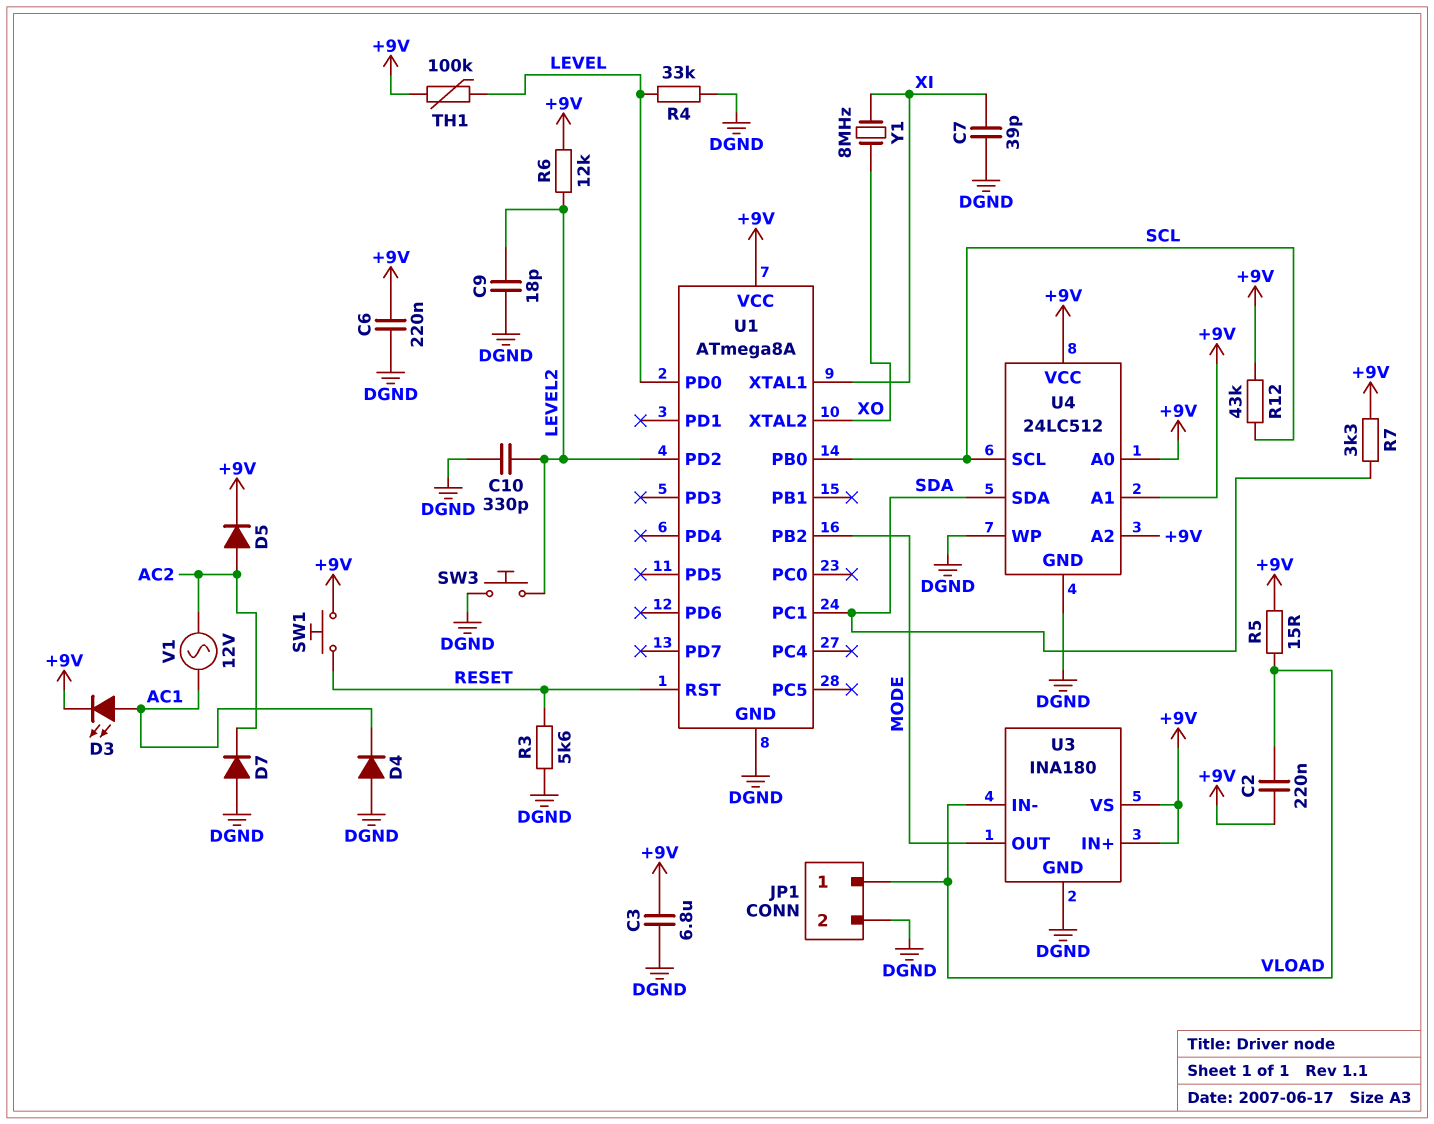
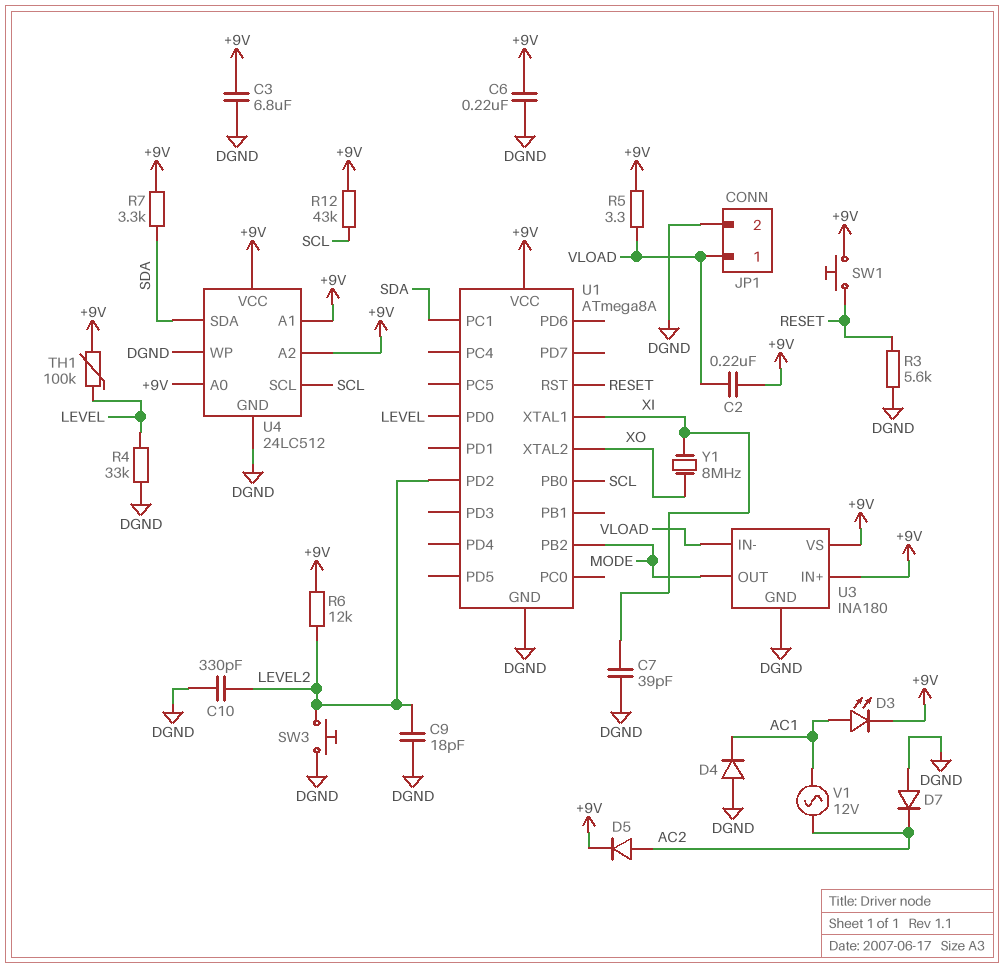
R5: 15 (+9V, VLOAD) -> 3.3 (+9V, VLOAD)

